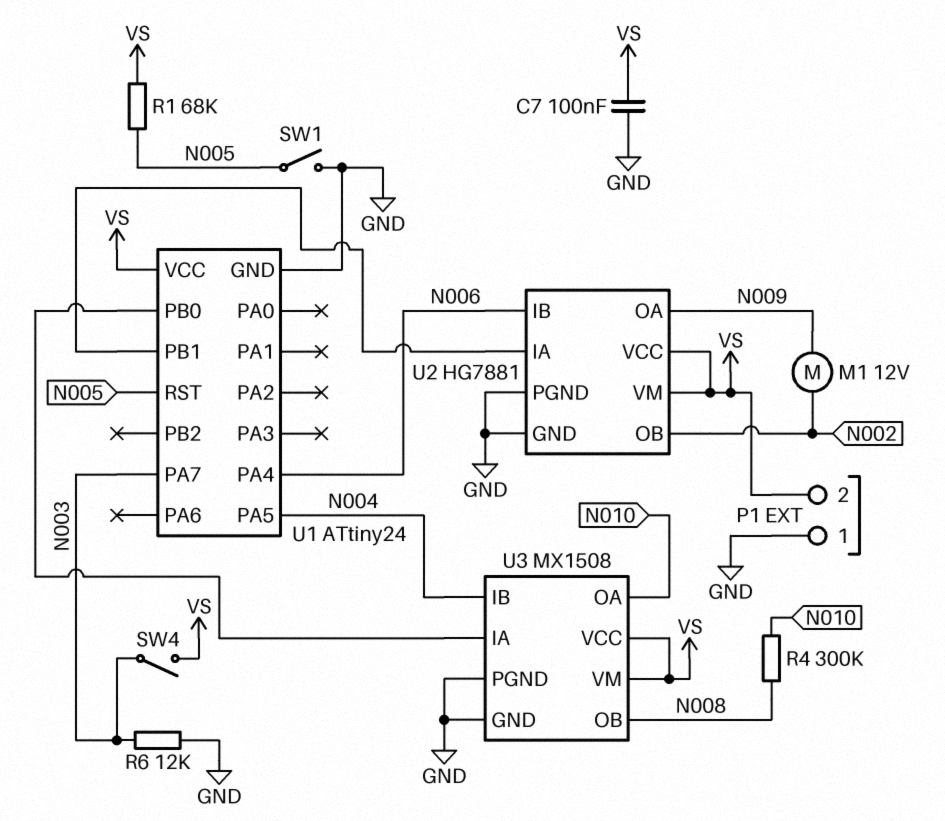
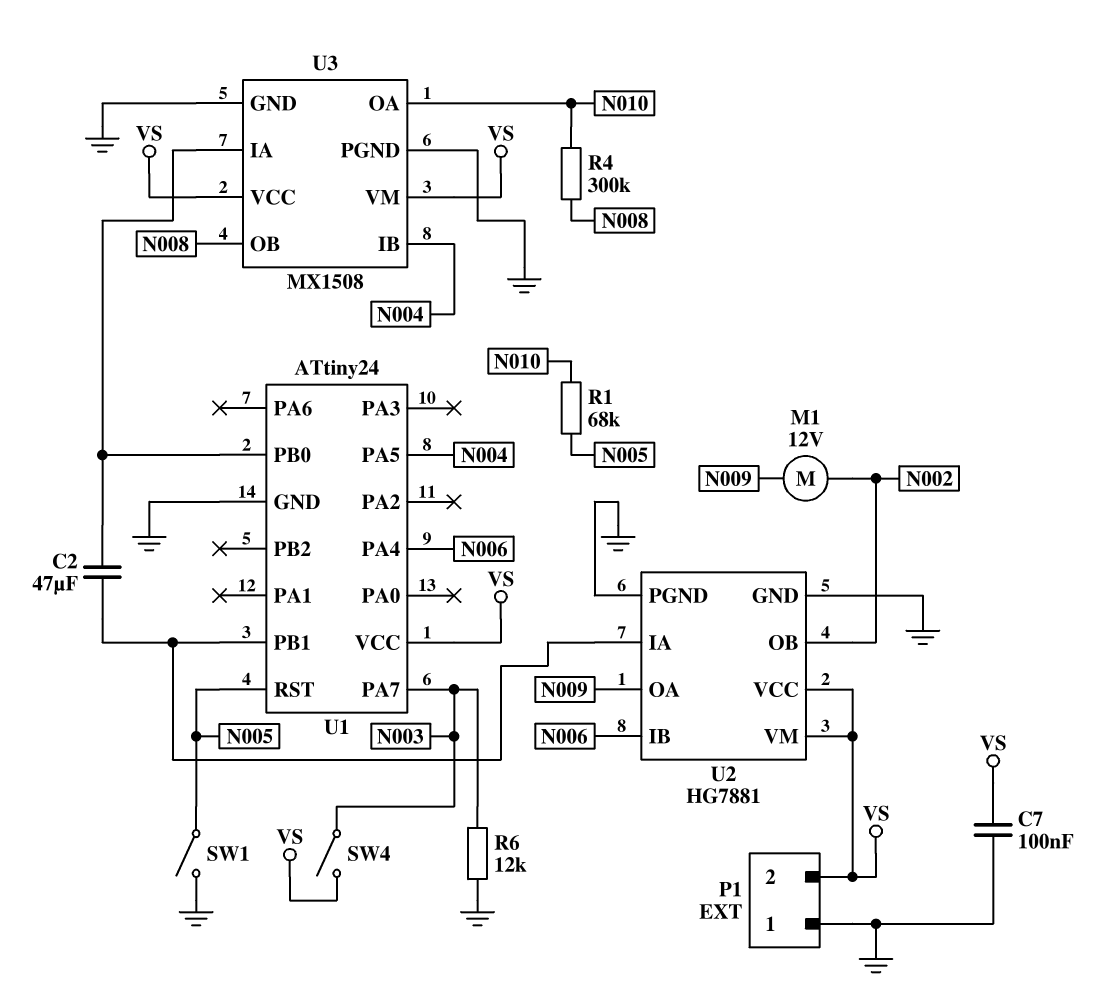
C2: none -> 47uF (U1/PB0, U1/PB1)
R1: 68k (N005, VS) -> 68k (N005, N010)

